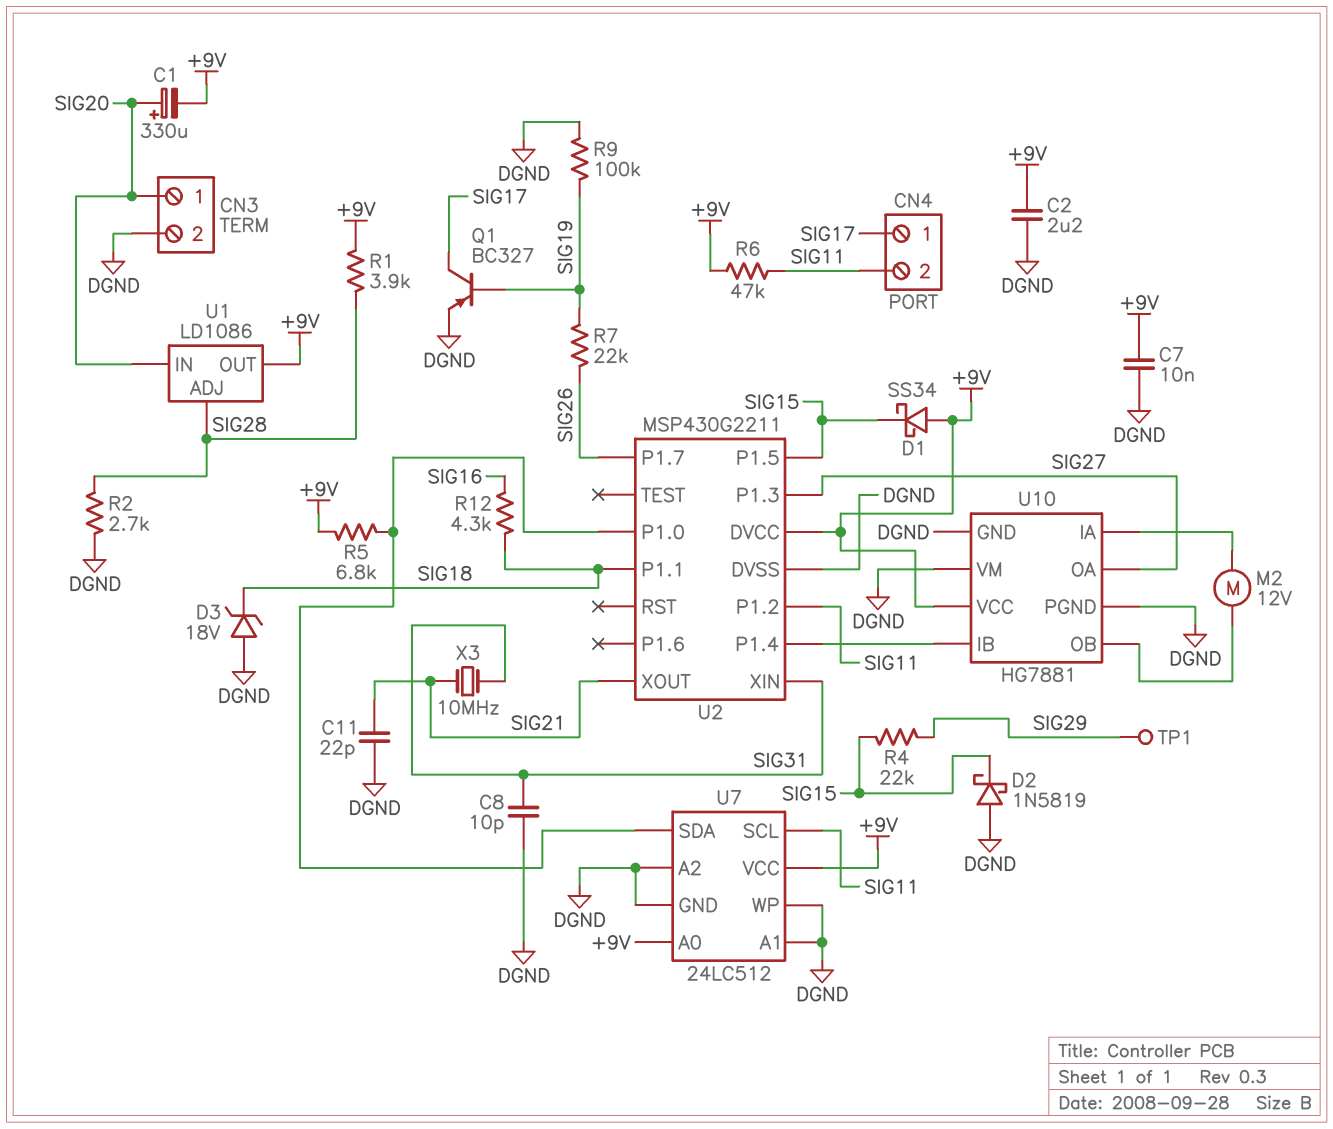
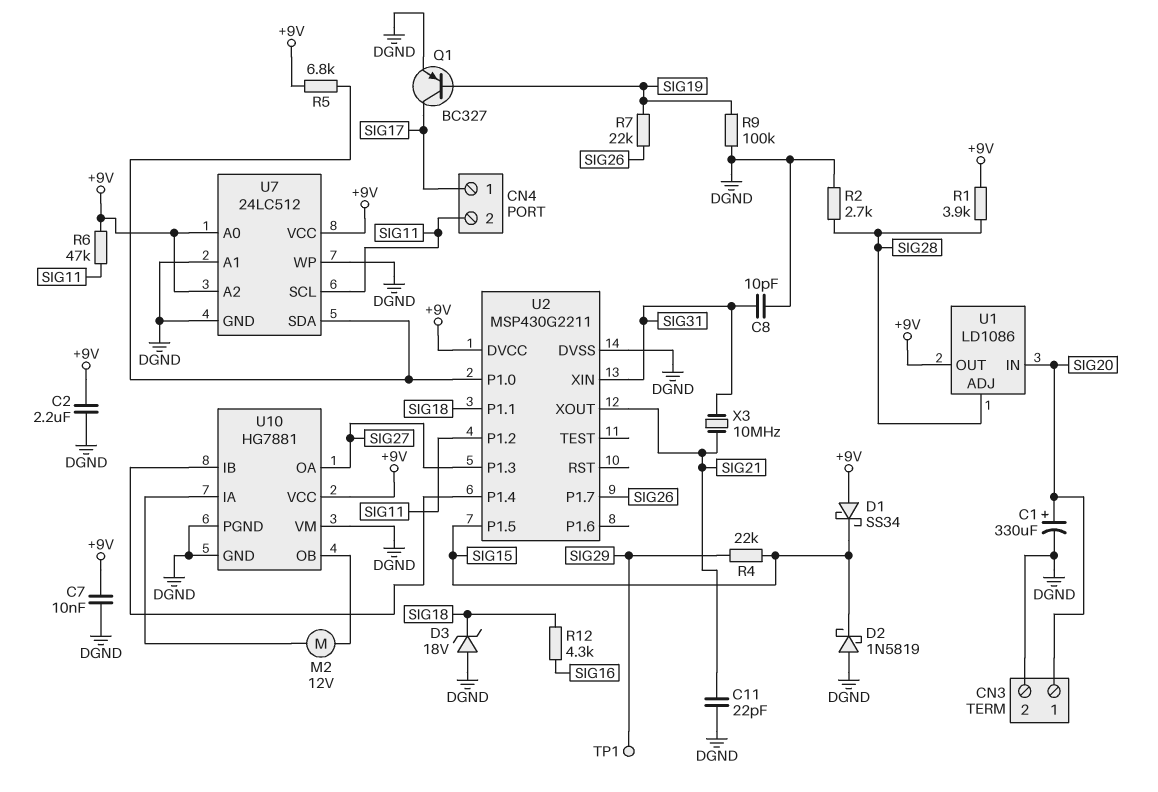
C1: 330uF (plus SIG20, minus +9V) -> 330uF (plus SIG20, minus DGND)
U7 pin A2: DGND -> +9V

